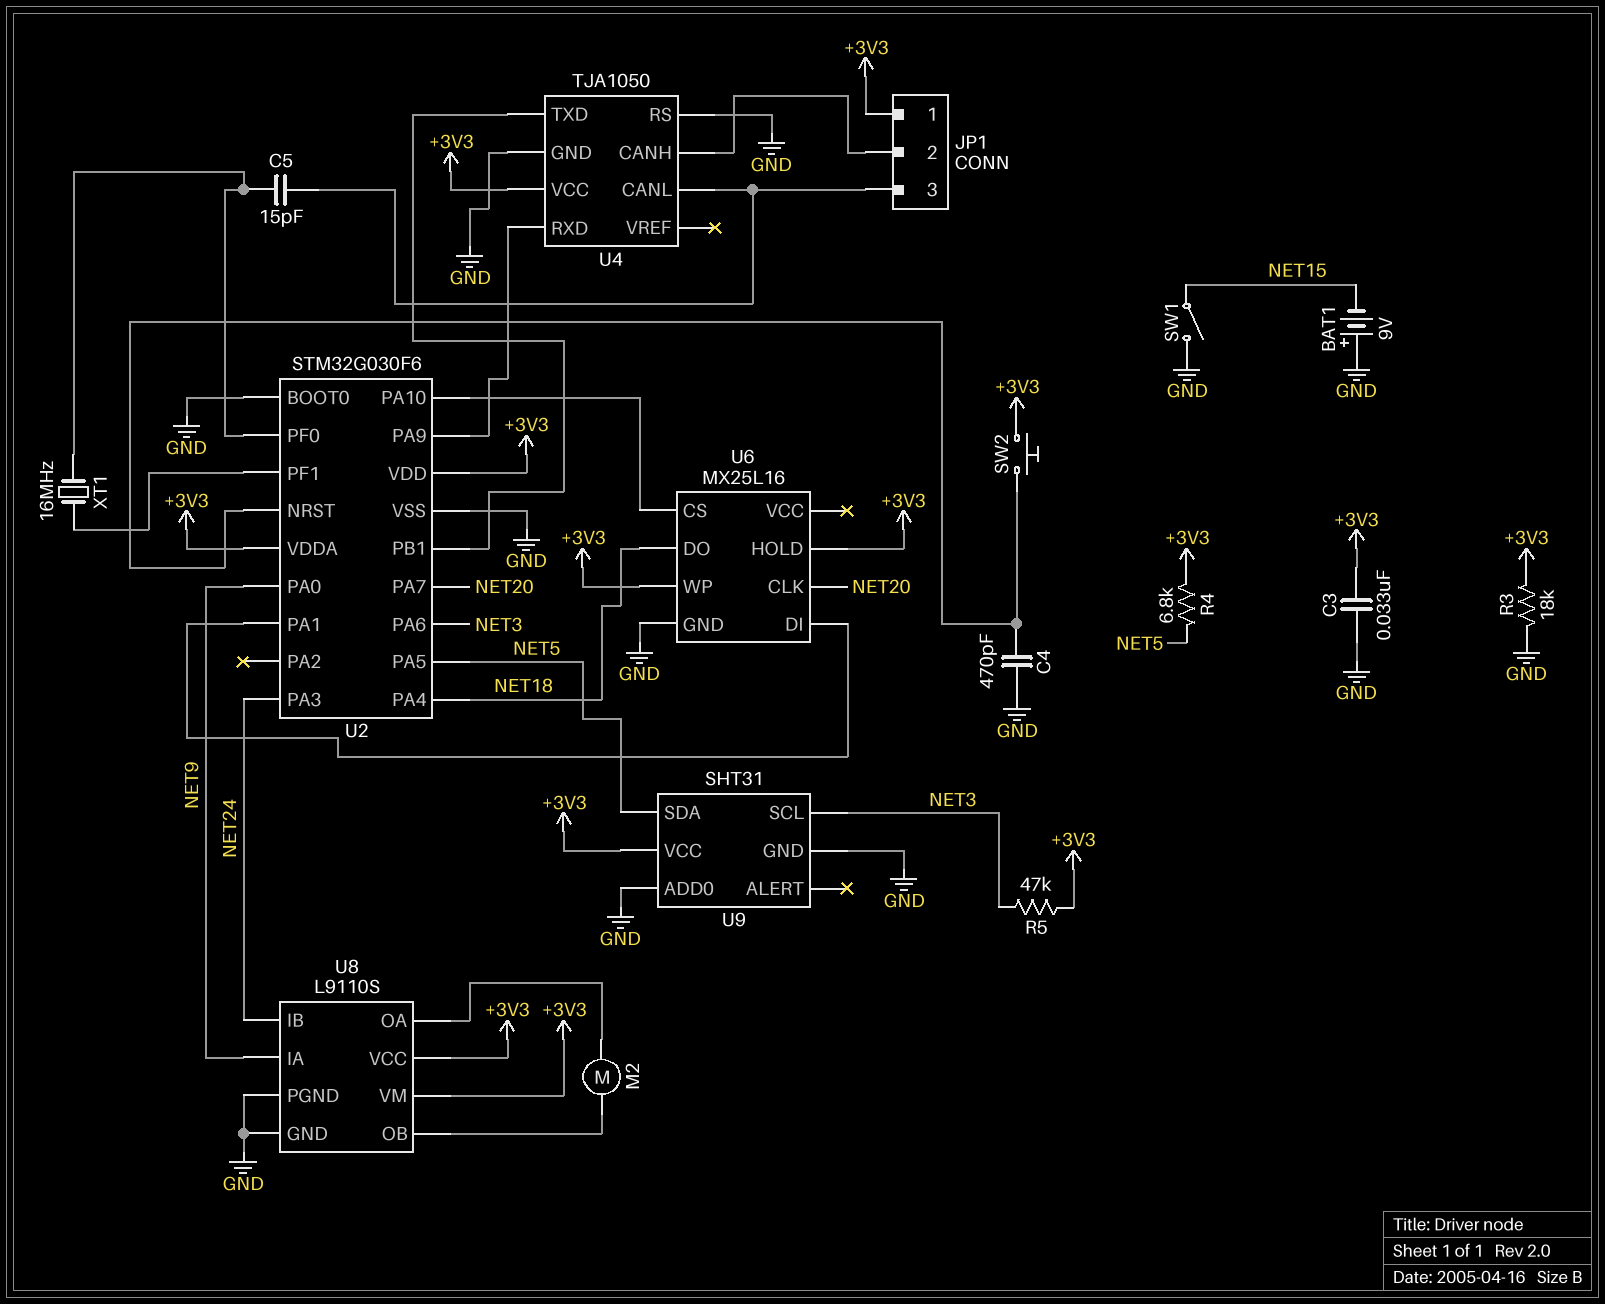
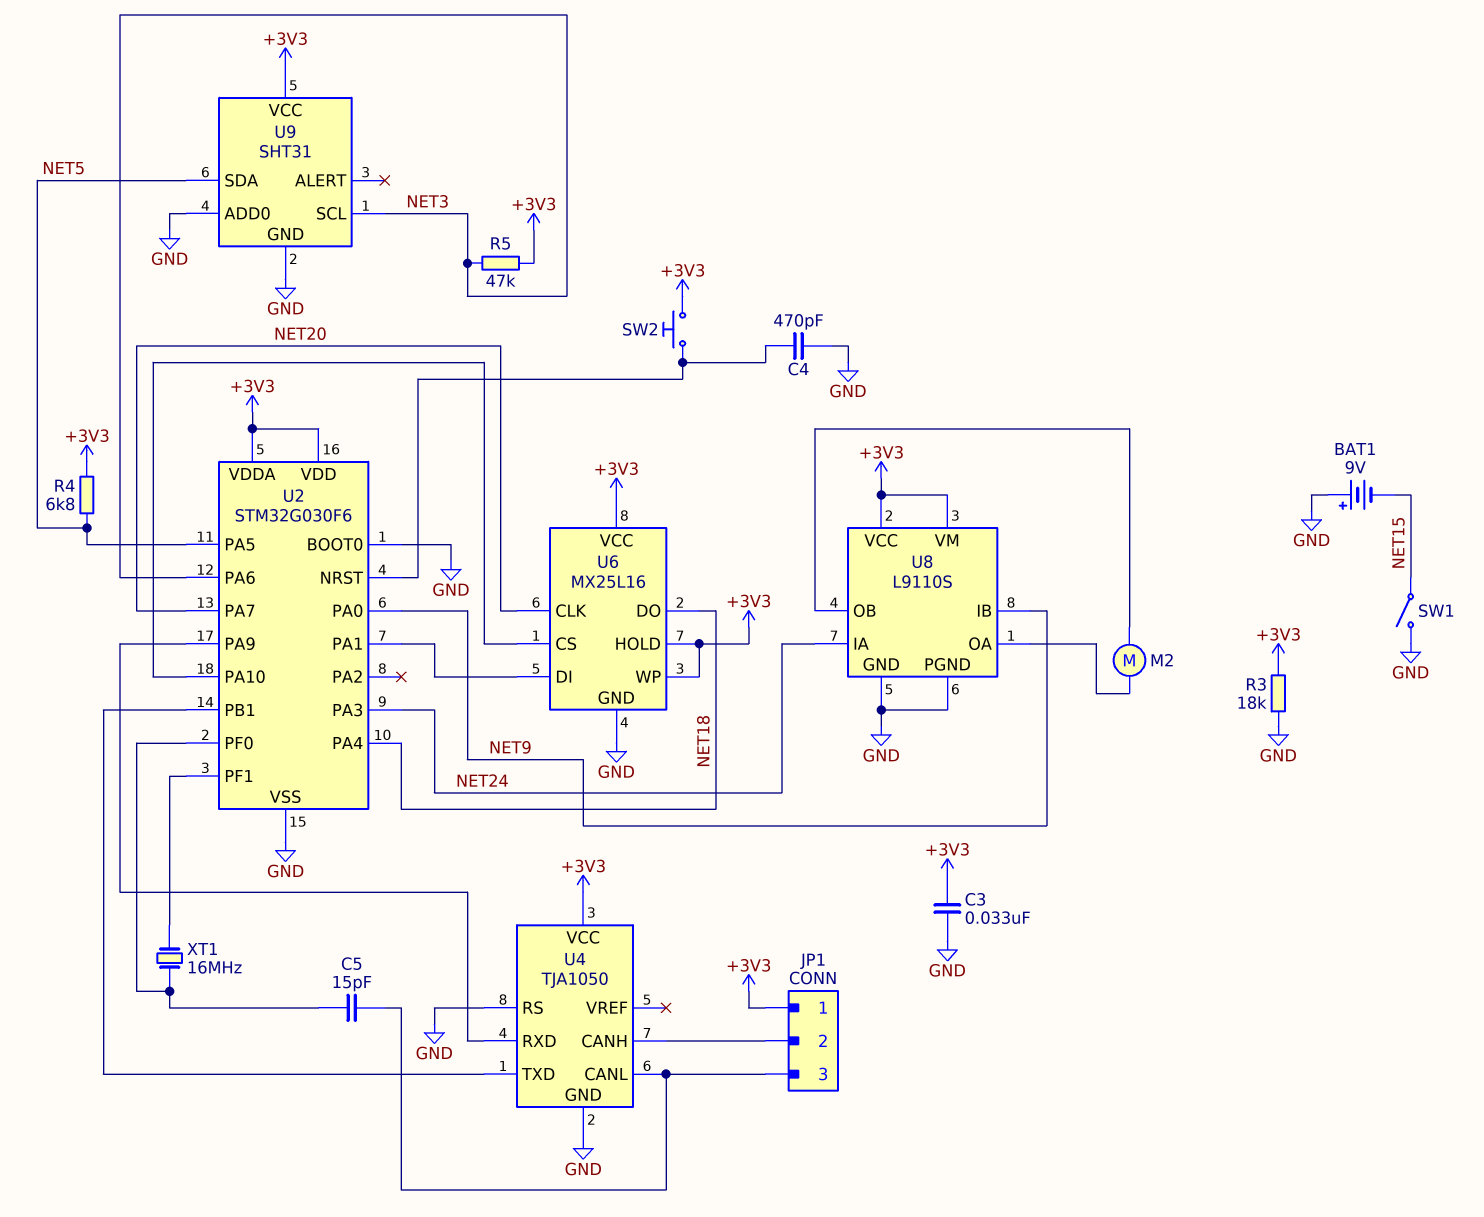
U6 pin VCC: none -> +3V3
U8 pin IA: NET9 -> NET24
U8 pin IB: NET24 -> NET9

